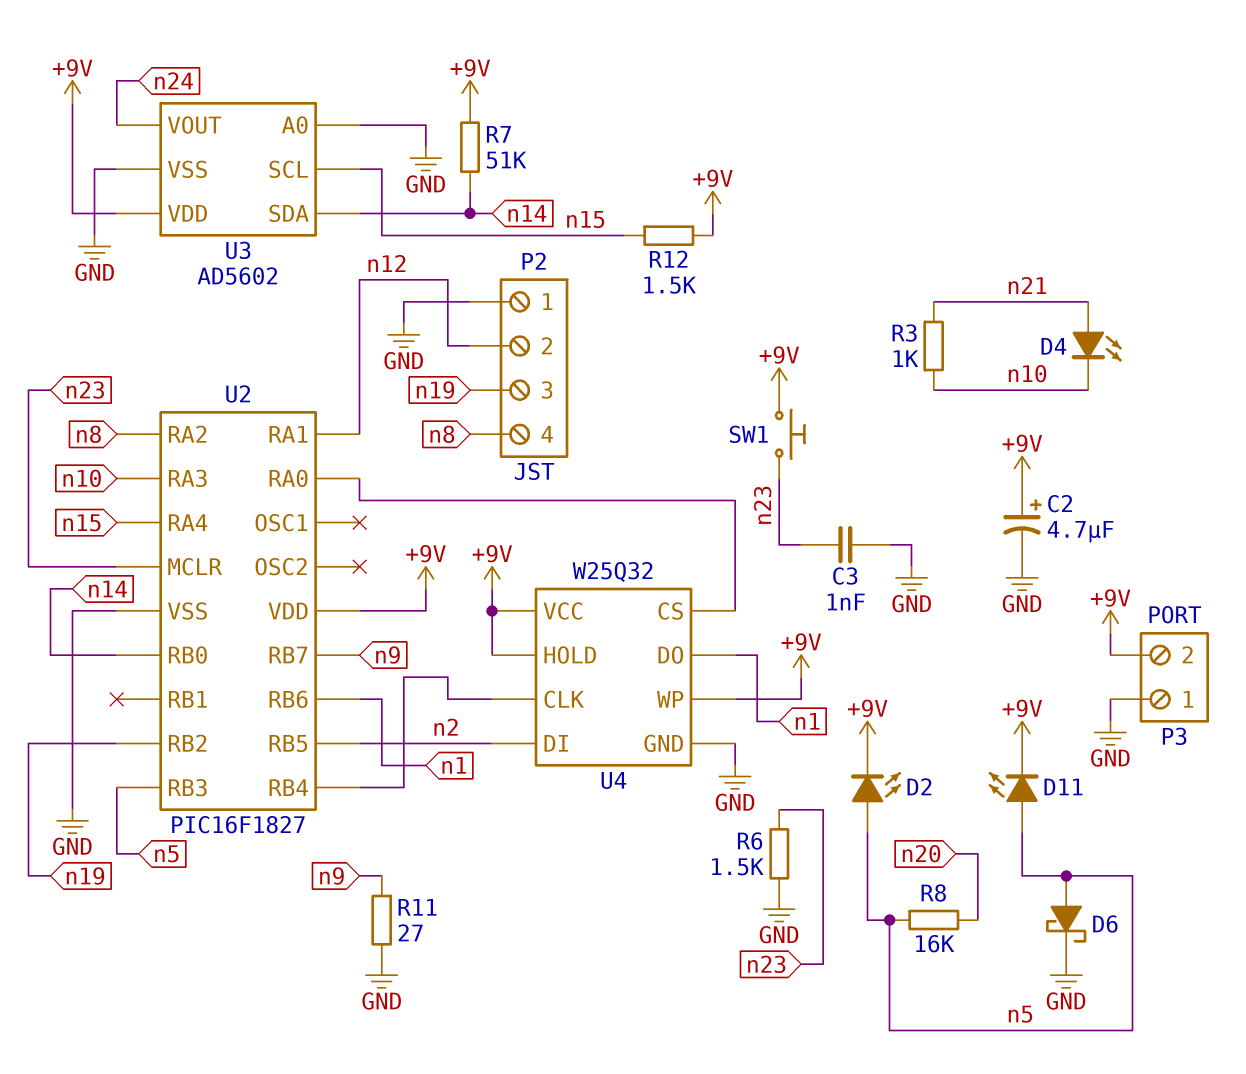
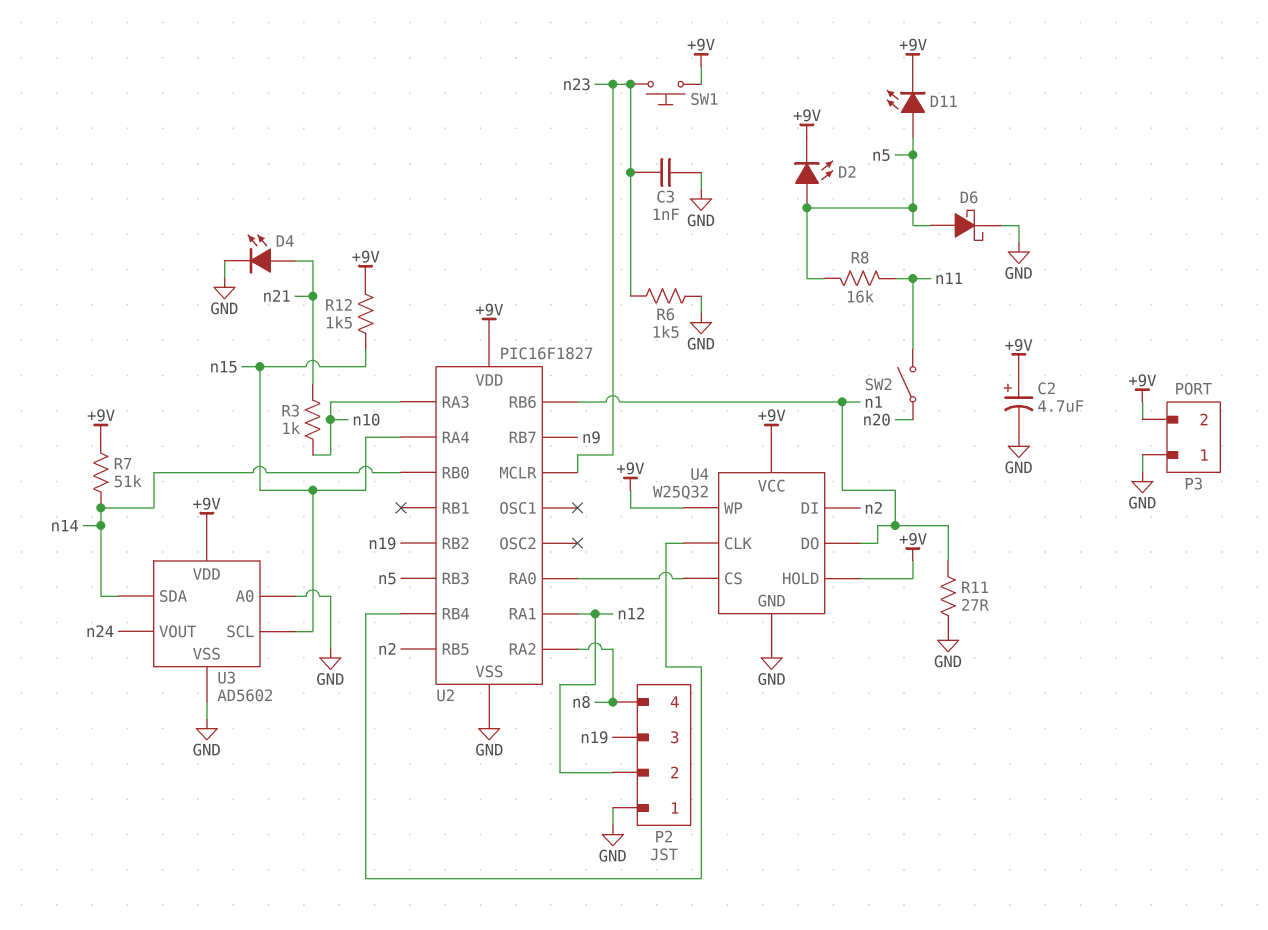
D4: LED (A n21, K n10) -> LED (A n21, K GND)
R8: 16k (n5, n20) -> 16k (n5, n11)
R11: 27 (GND, n9) -> 27 (GND, n1)
SW2: none -> switch (n11, n20)

